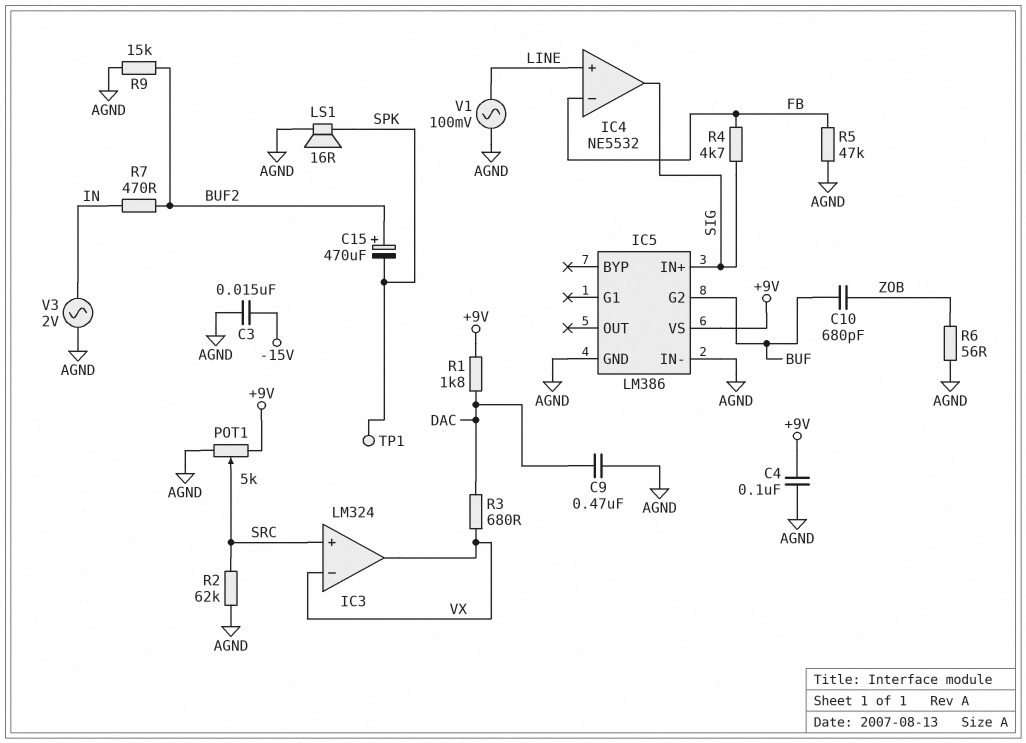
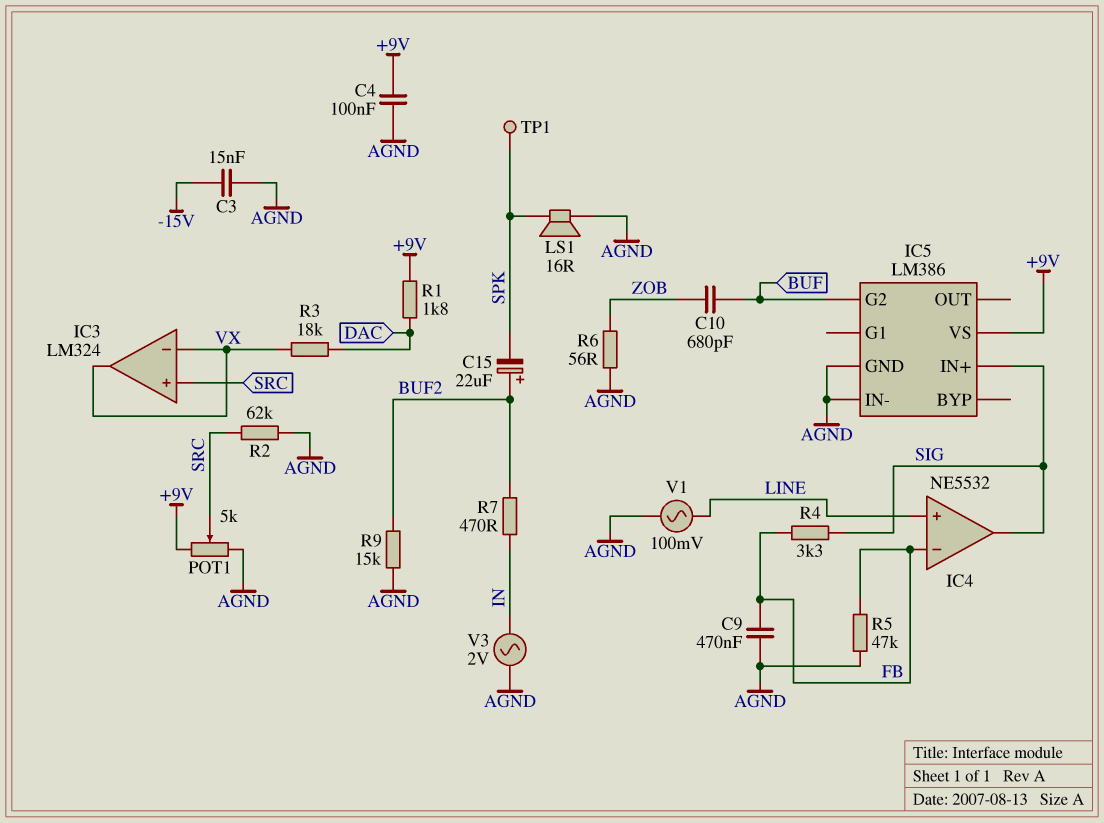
C9: 470nF (AGND, DAC) -> 470nF (AGND, FB)
C15: 470uF (plus BUF2, minus SPK) -> 22uF (plus BUF2, minus SPK)
R3: 680 (DAC, VX) -> 18k (DAC, VX)
R4: 4.7k (FB, SIG) -> 3.3k (FB, SIG)

